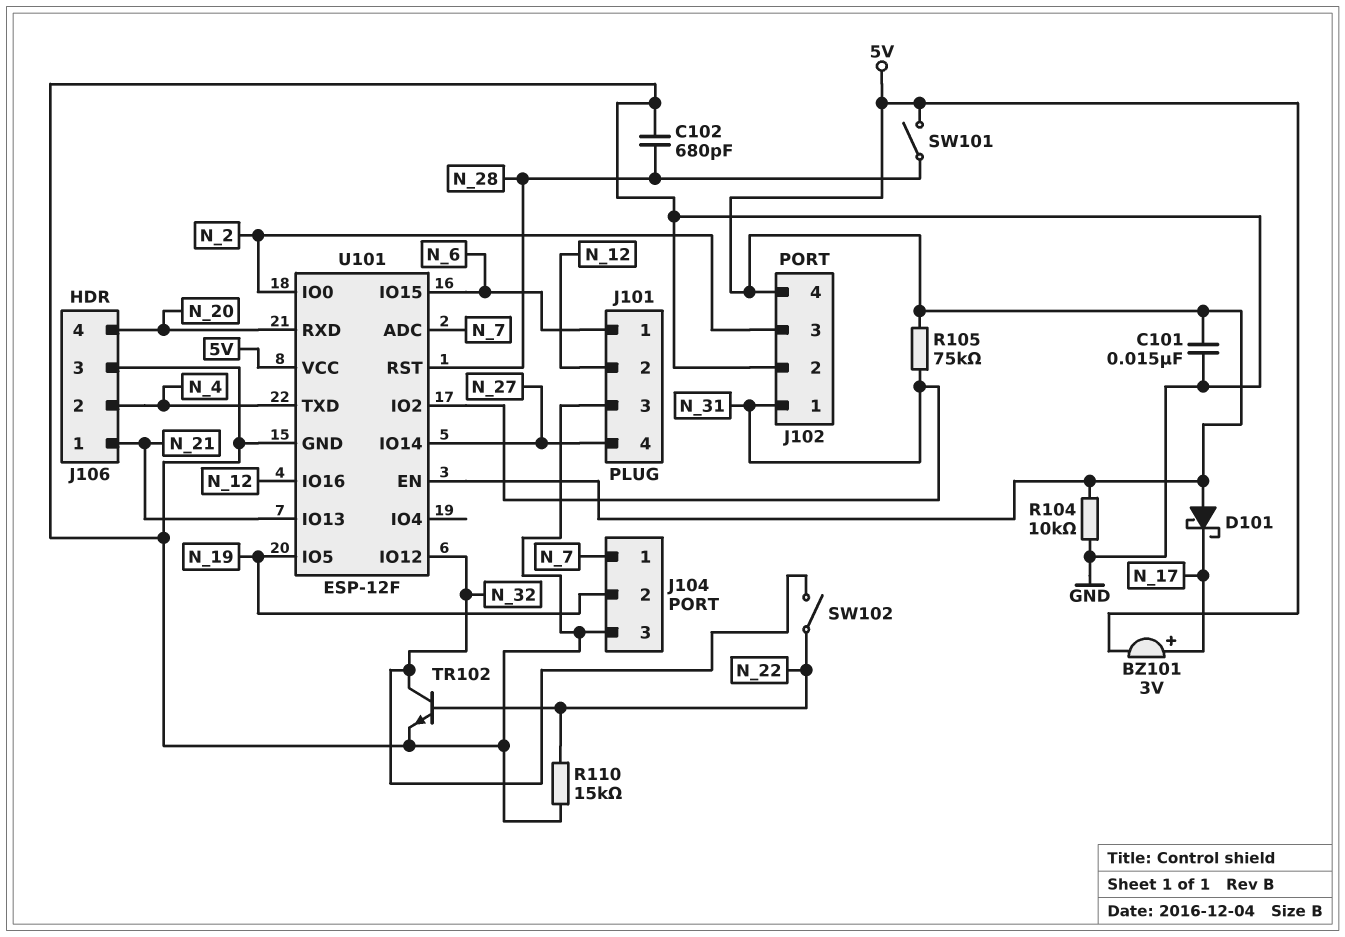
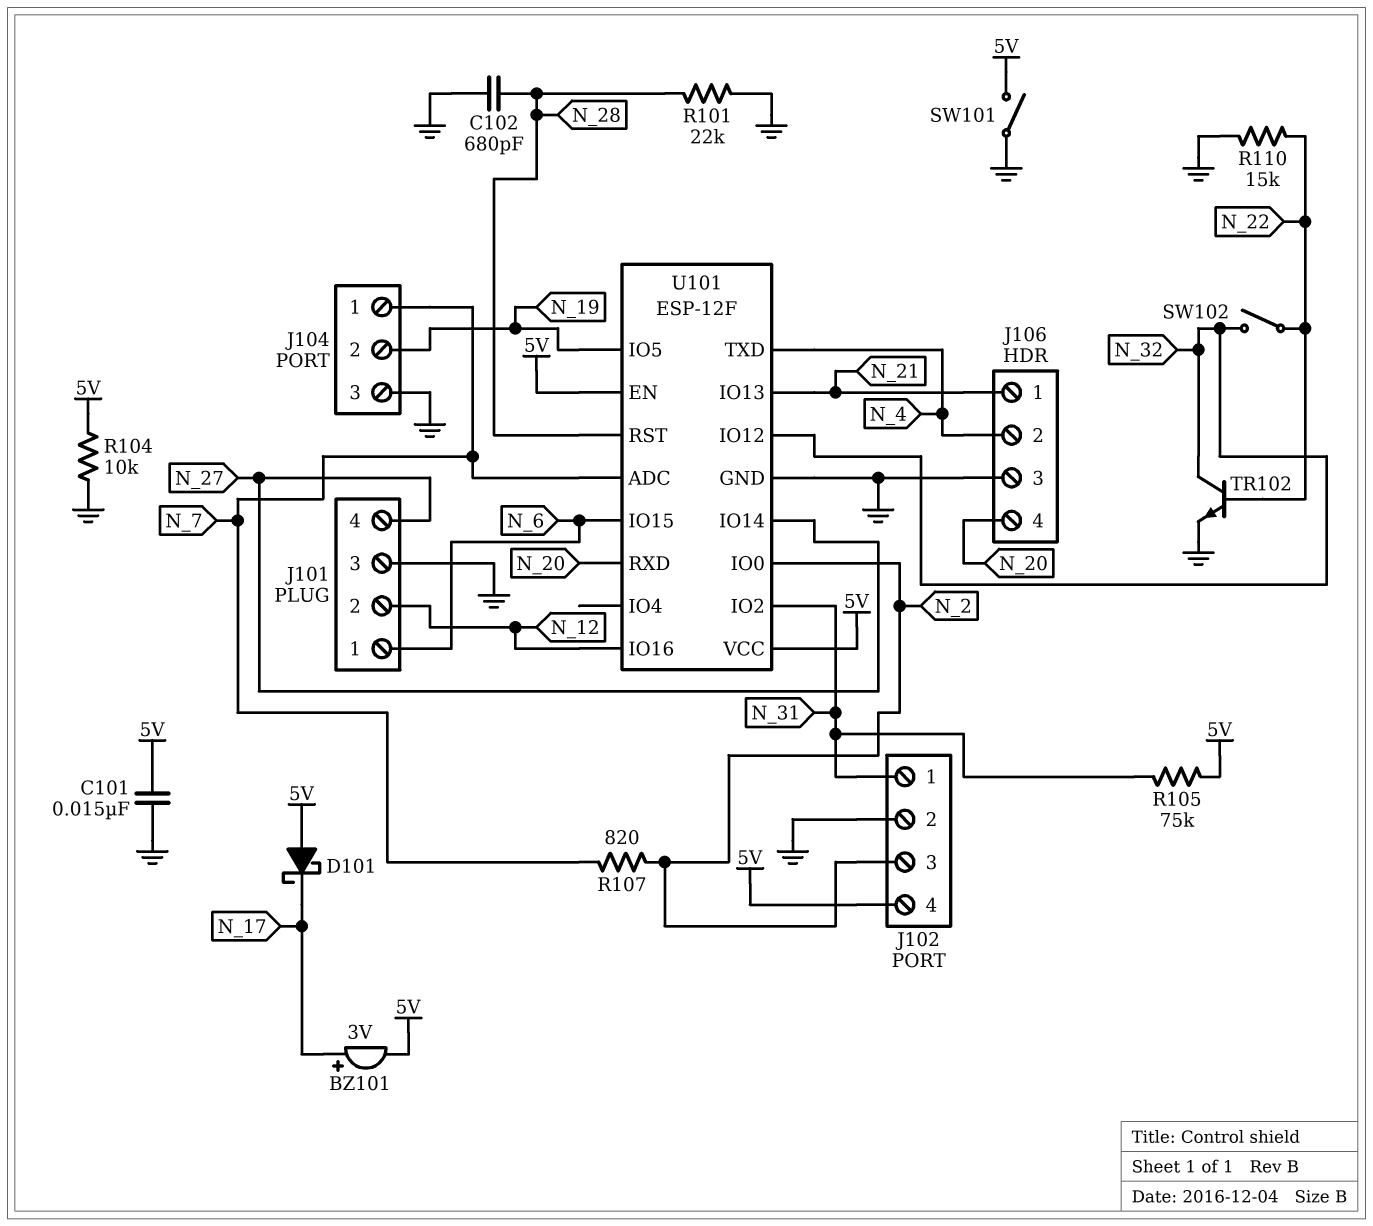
R101: none -> 22k (GND, N_28)
R107: none -> 820 (N_2, N_7)
SW101: switch (5V, N_28) -> switch (5V, GND)

